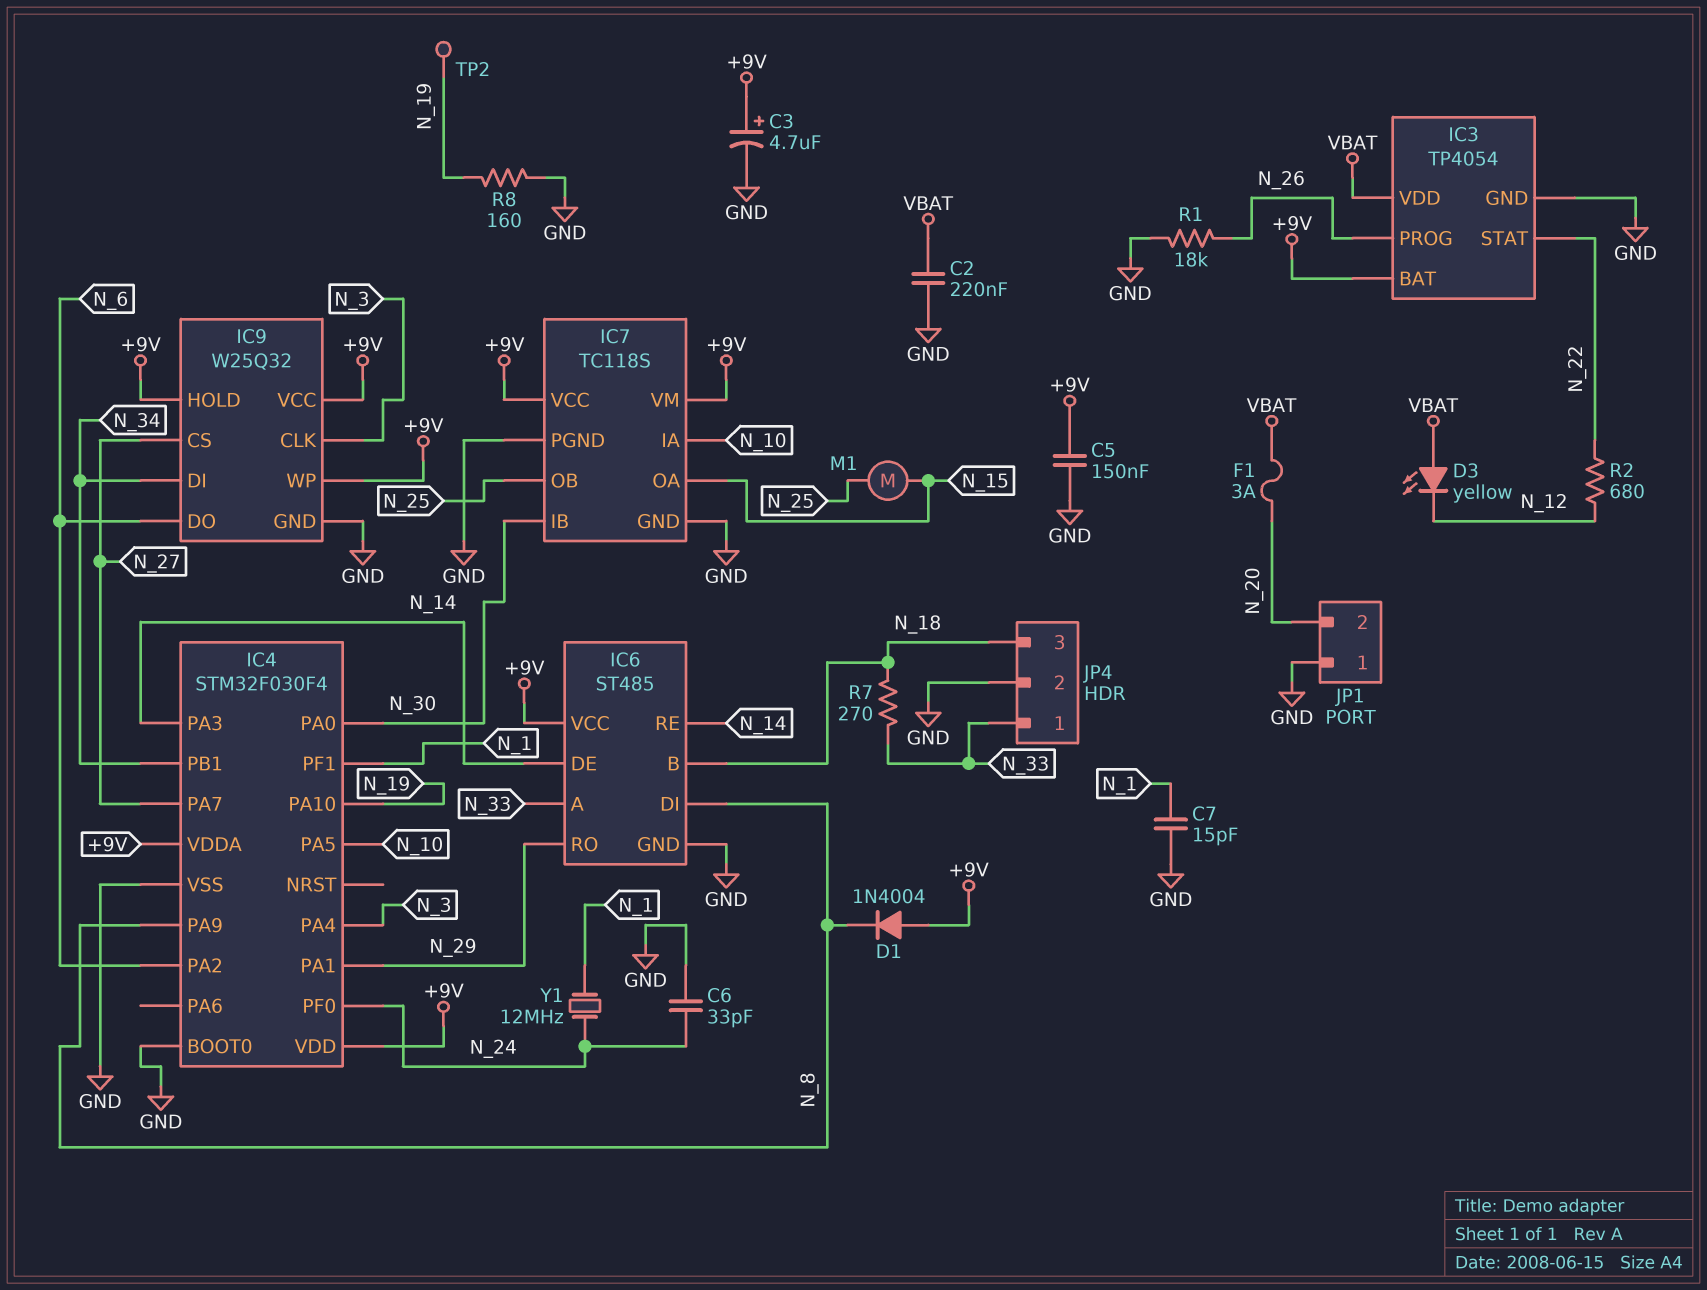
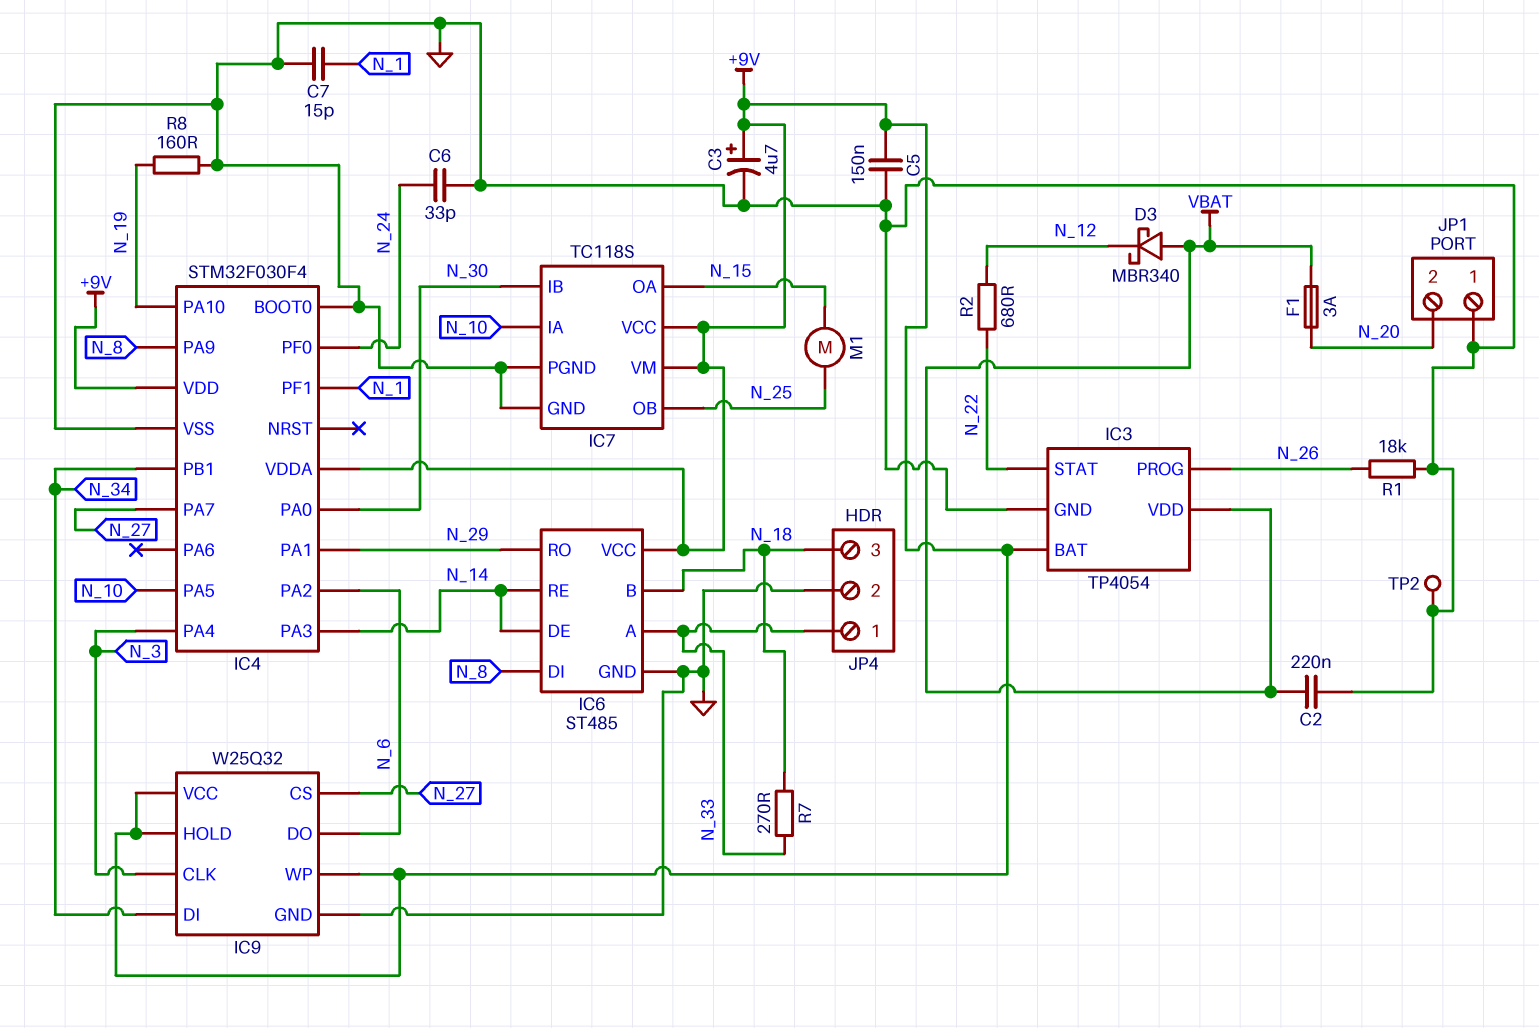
D1: diode 1N4004 (A +9V, K N_8) -> none
D3: LED yellow (A VBAT, K N_12) -> schottky MBR340 (A VBAT, K N_12)
TP2: test point (N_19) -> test point (GND)
Y1: 12MHz (N_1, N_24) -> none

